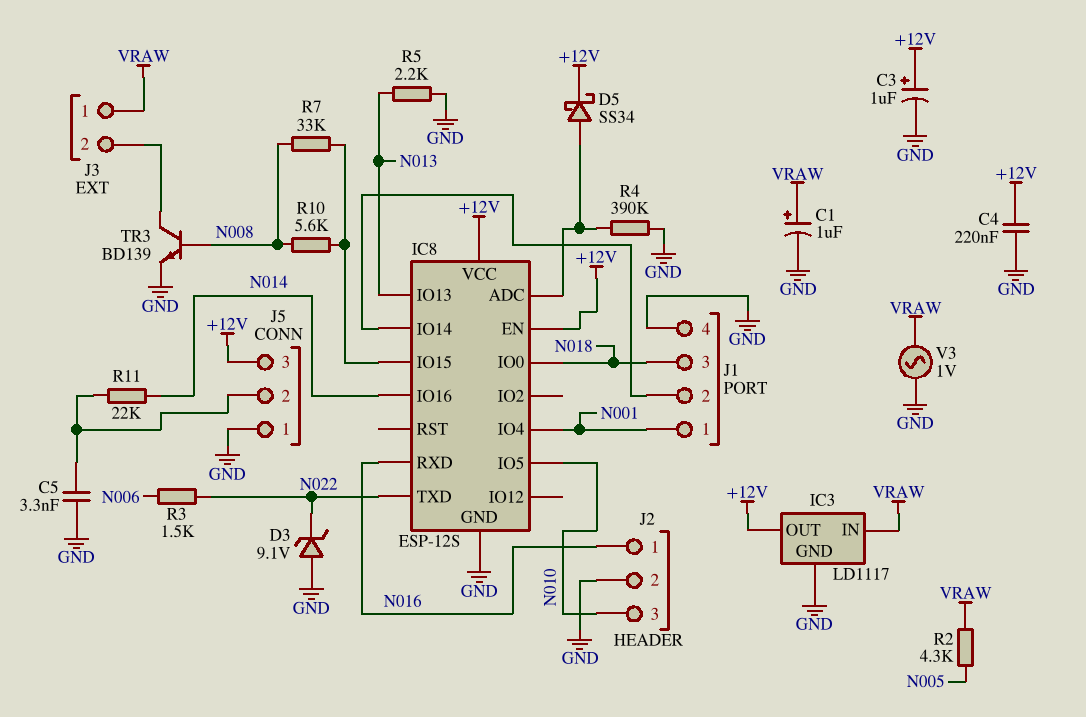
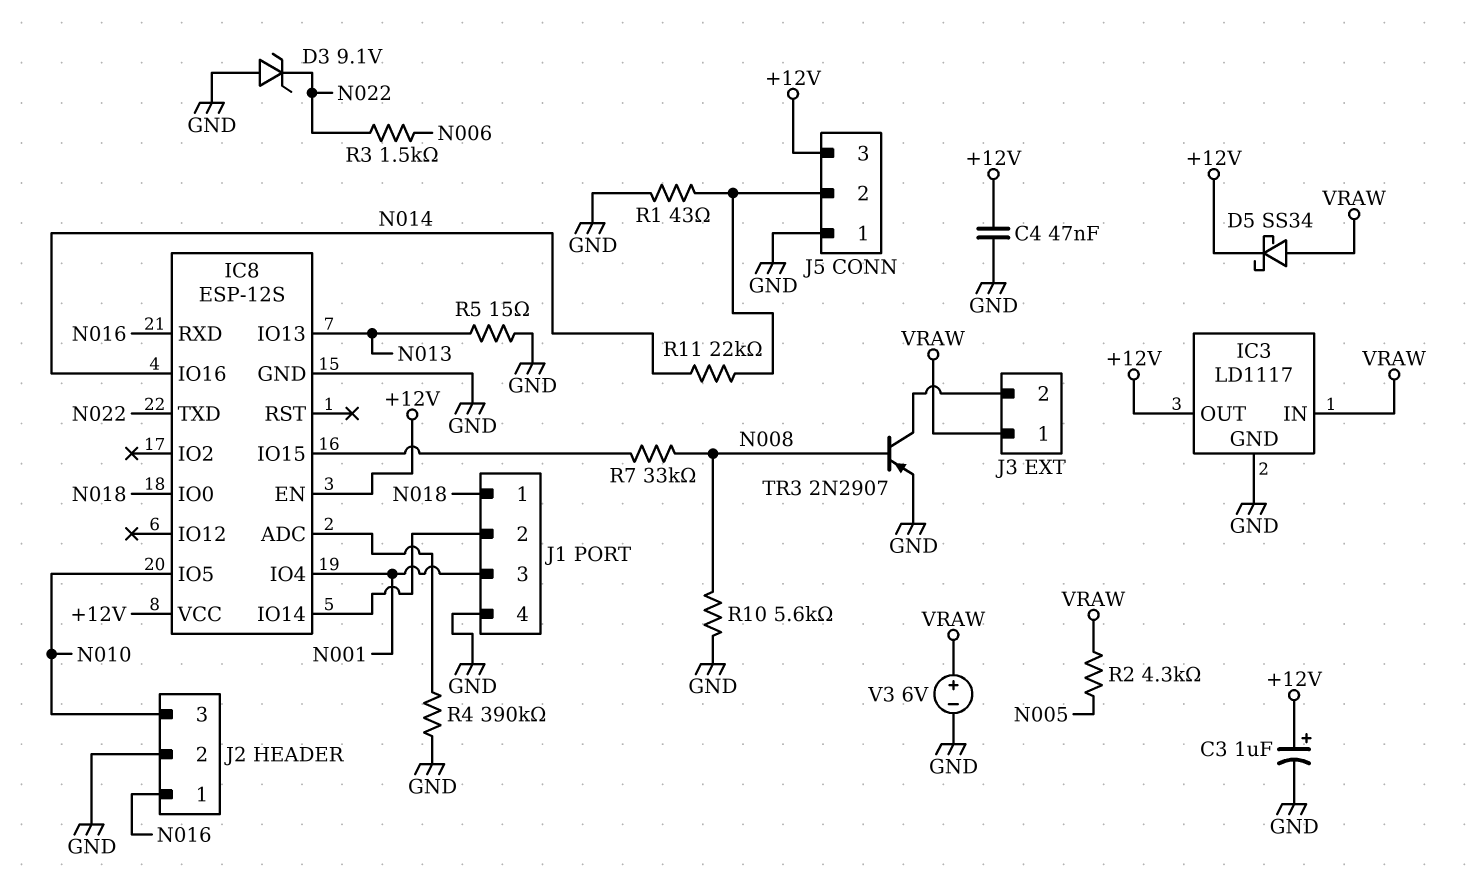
C1: 1uF (plus VRAW, minus GND) -> none
C4: 220nF (+12V, GND) -> 47nF (+12V, GND)
C5: 3.3nF (GND, J5/2) -> none
D5: schottky SS34 (A IC8/ADC, K +12V) -> schottky SS34 (A VRAW, K +12V)
J1 pin 1: N001 -> N018
J1 pin 3: N018 -> N001
R1: none -> 43 (GND, J5/2)
R5: 2.2k (GND, N013) -> 15 (GND, N013)
R10: 5.6k (IC8/IO15, N008) -> 5.6k (GND, N008)
TR3: NPN BD139 (B N008, C J3/2, E GND) -> PNP 2N2907 (B N008, C J3/2, E GND)
V3: AC 1V (GND, VRAW) -> 6V (plus VRAW, minus GND)

